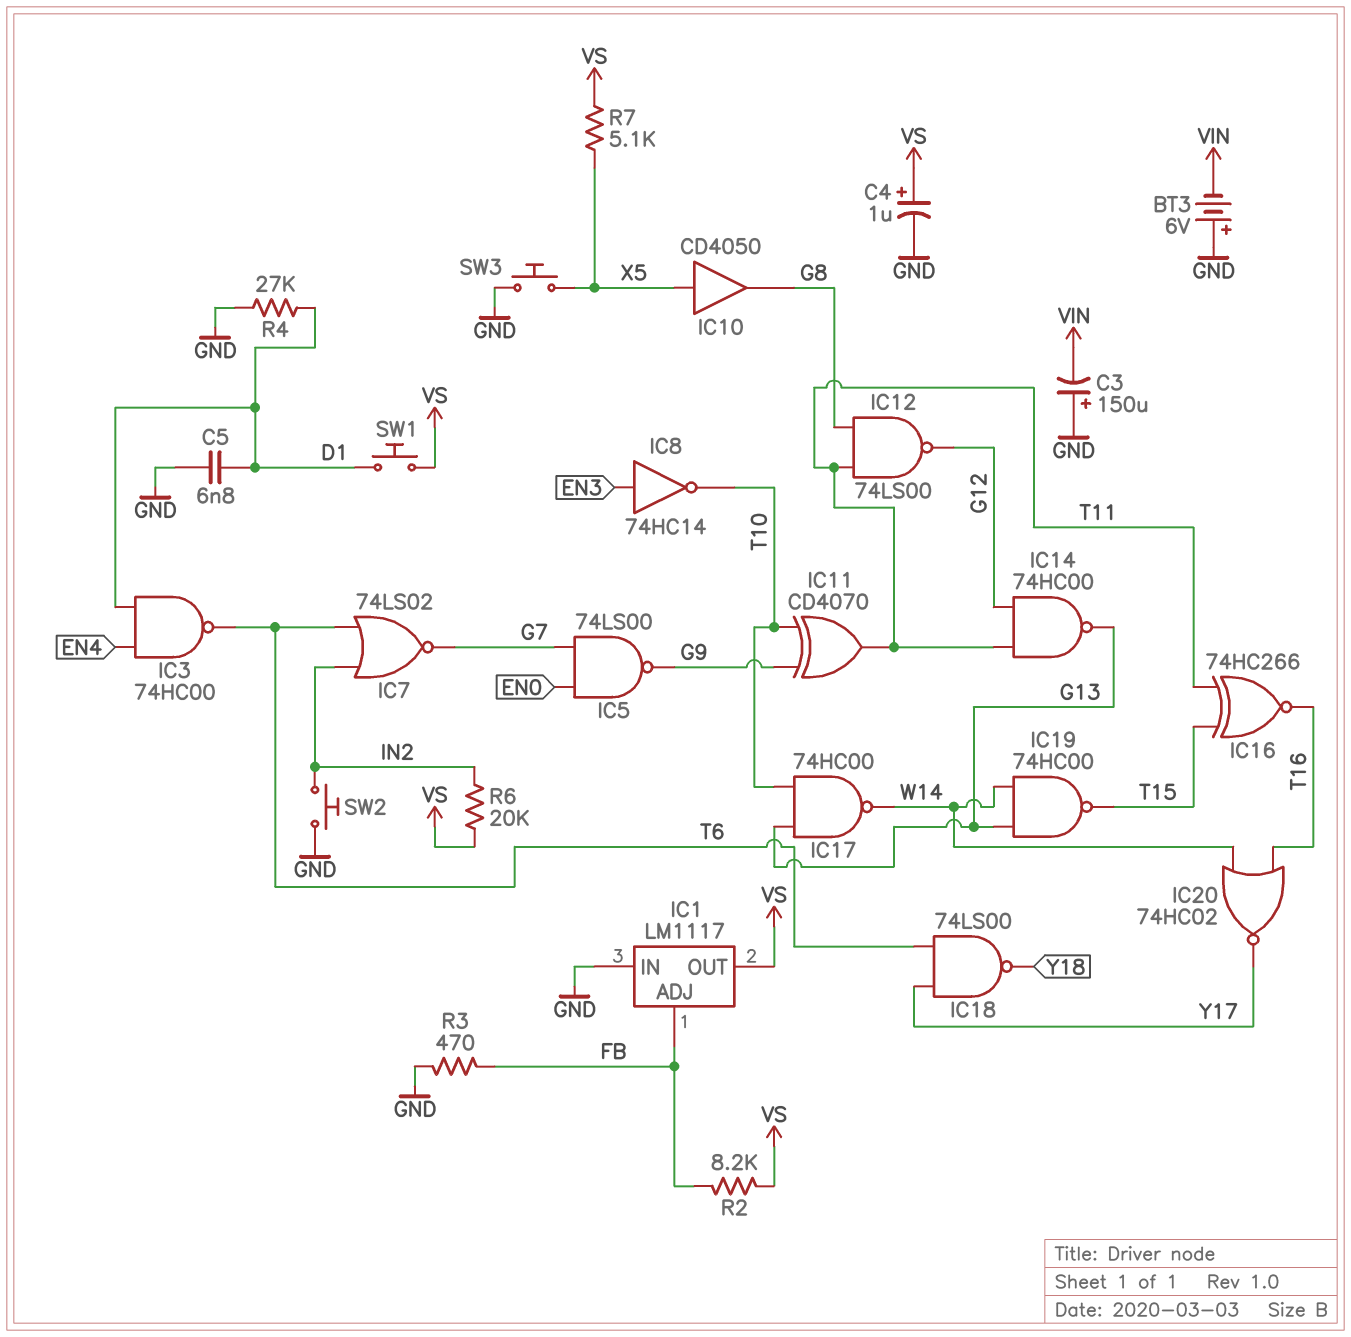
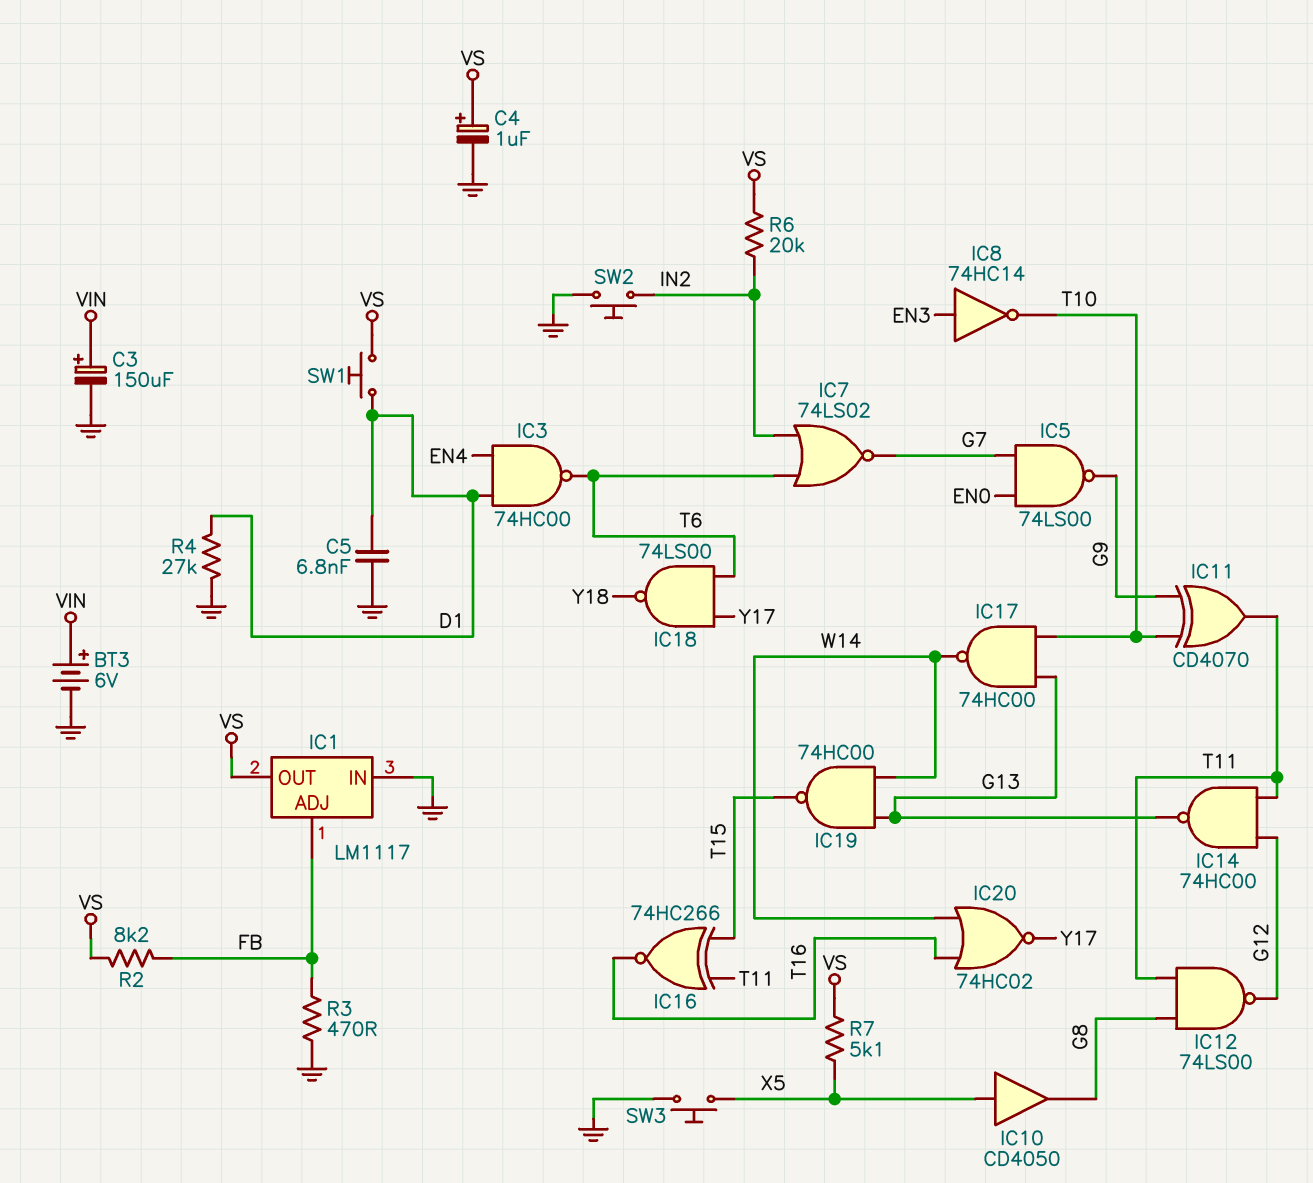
BT3: 6V (plus GND, minus VIN) -> 6V (plus VIN, minus GND)
C3: 150uF (plus GND, minus VIN) -> 150uF (plus VIN, minus GND)

